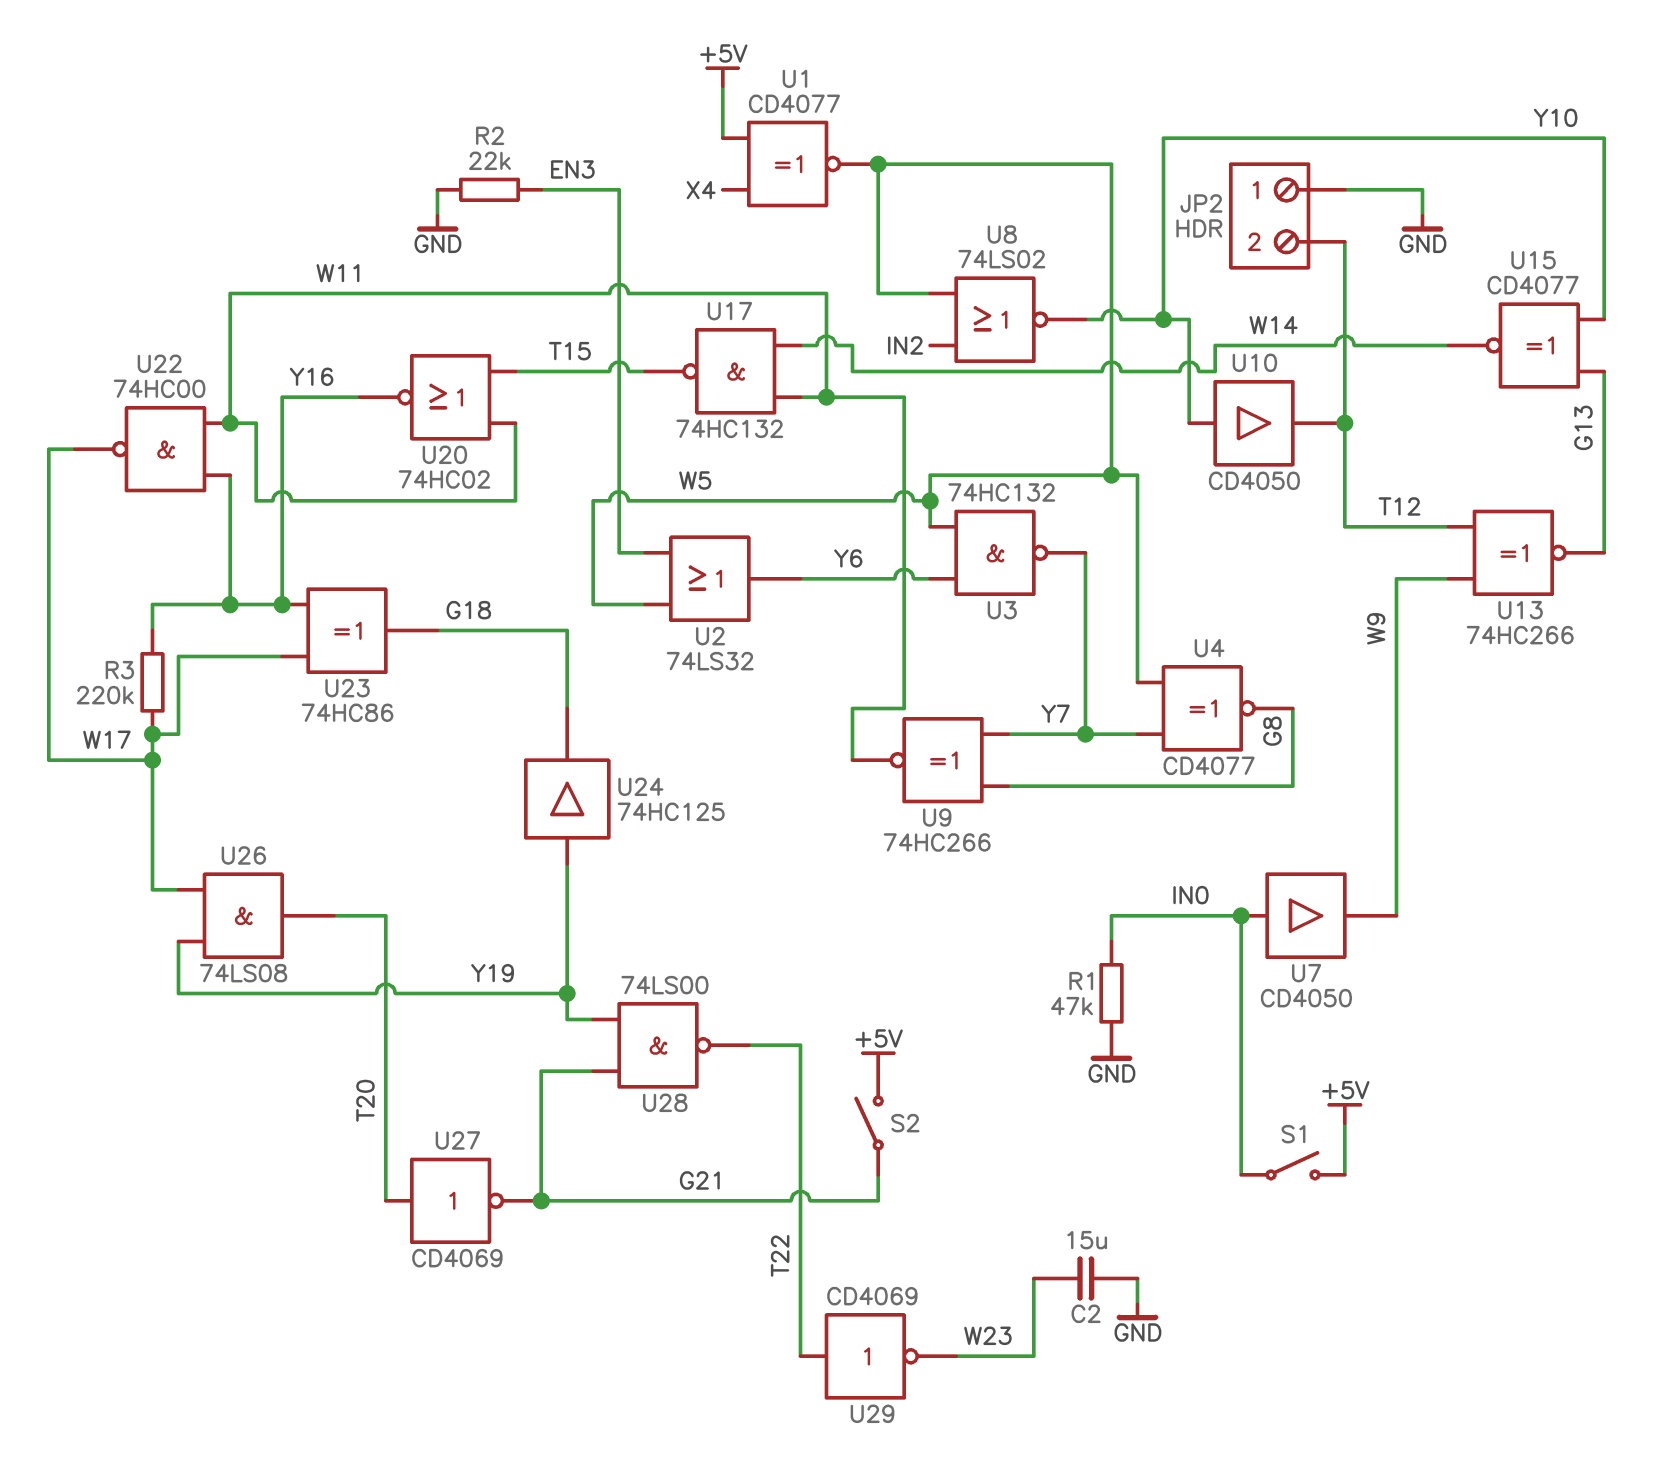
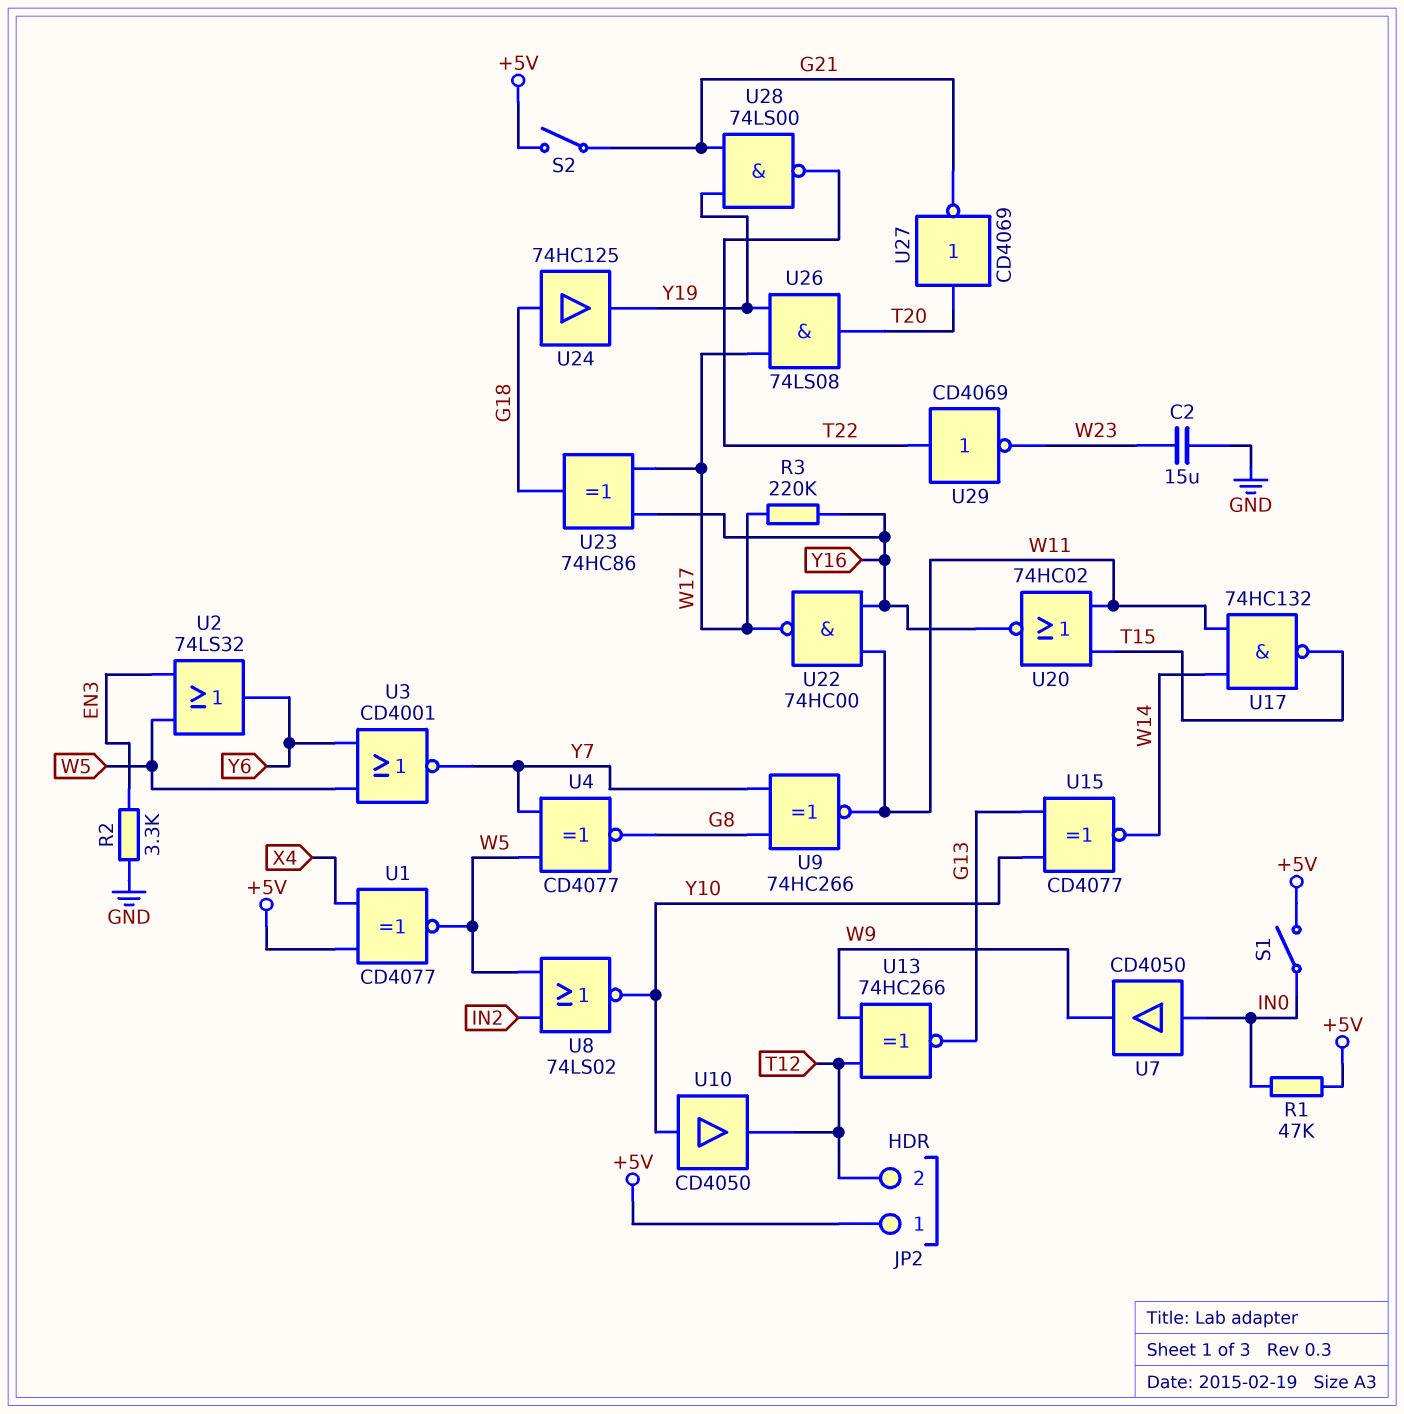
JP2 pin 1: GND -> +5V
R1: 47k (GND, IN0) -> 47k (+5V, IN0)
R2: 22k (EN3, GND) -> 3.3k (EN3, GND)
U3: NAND 74HC132 (in W5, in Y6, out Y7) -> NOR CD4001 (in W5, in Y6, out Y7)
U24: buffer 74HC125 (in Y19, out G18) -> buffer 74HC125 (in G18, out Y19)

